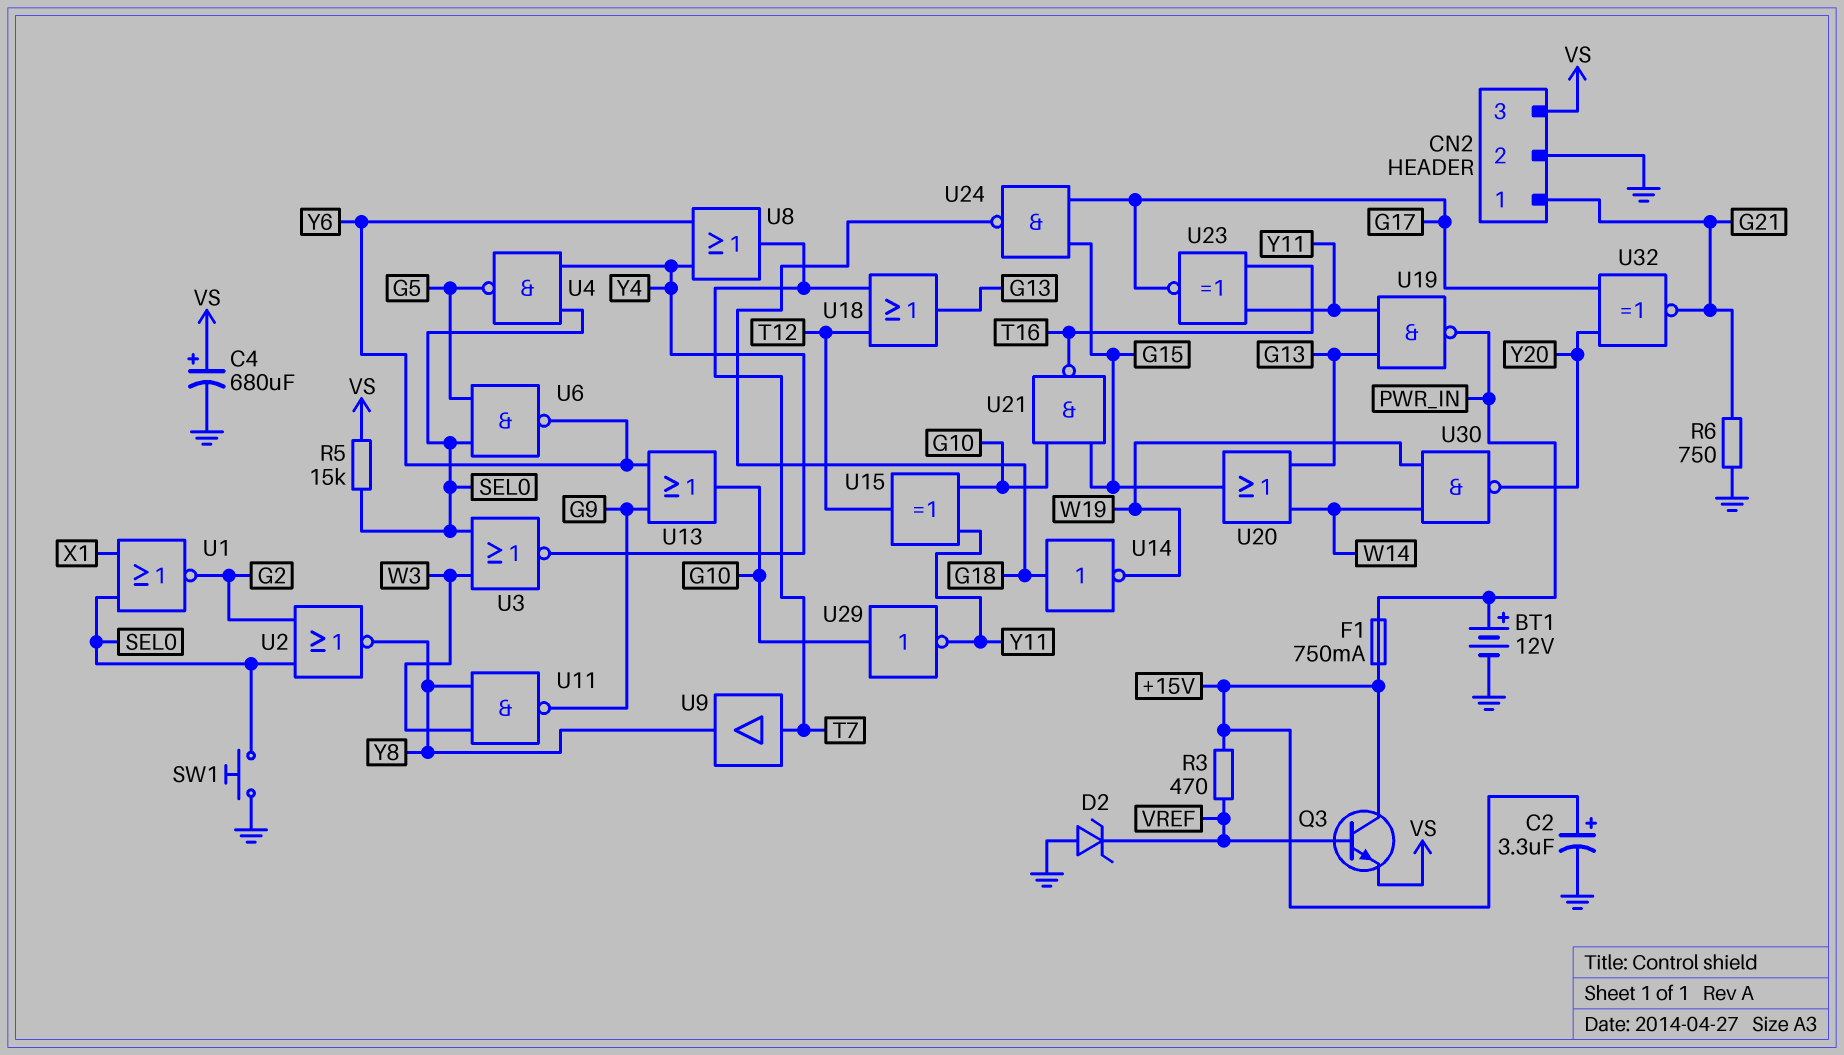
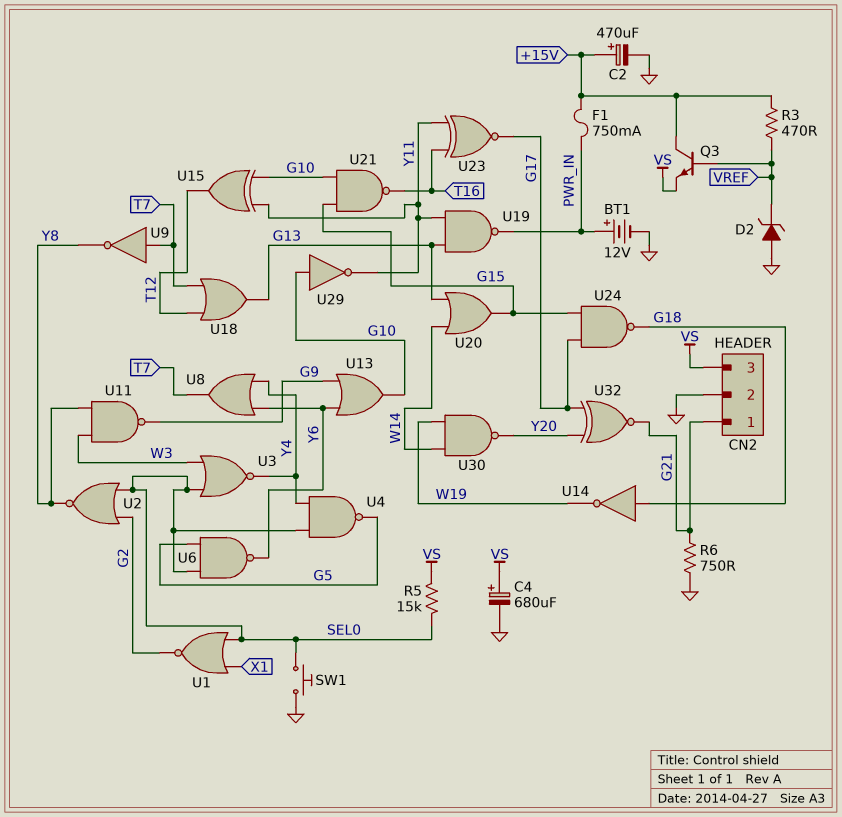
C2: 3.3uF (plus +15V, minus GND) -> 470uF (plus +15V, minus GND)
U9: buffer (in T7, out Y8) -> NOT (in T7, out Y8)

